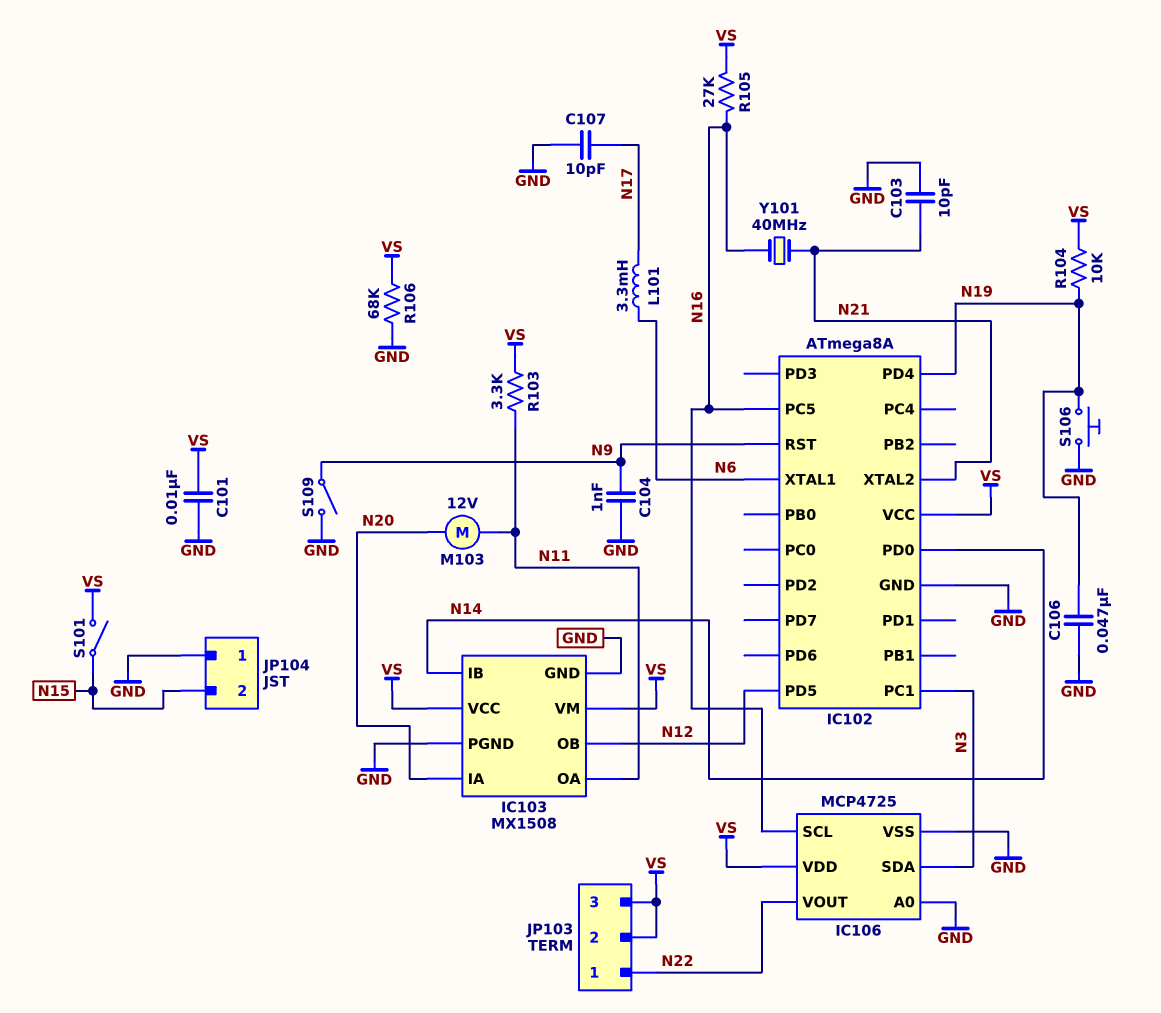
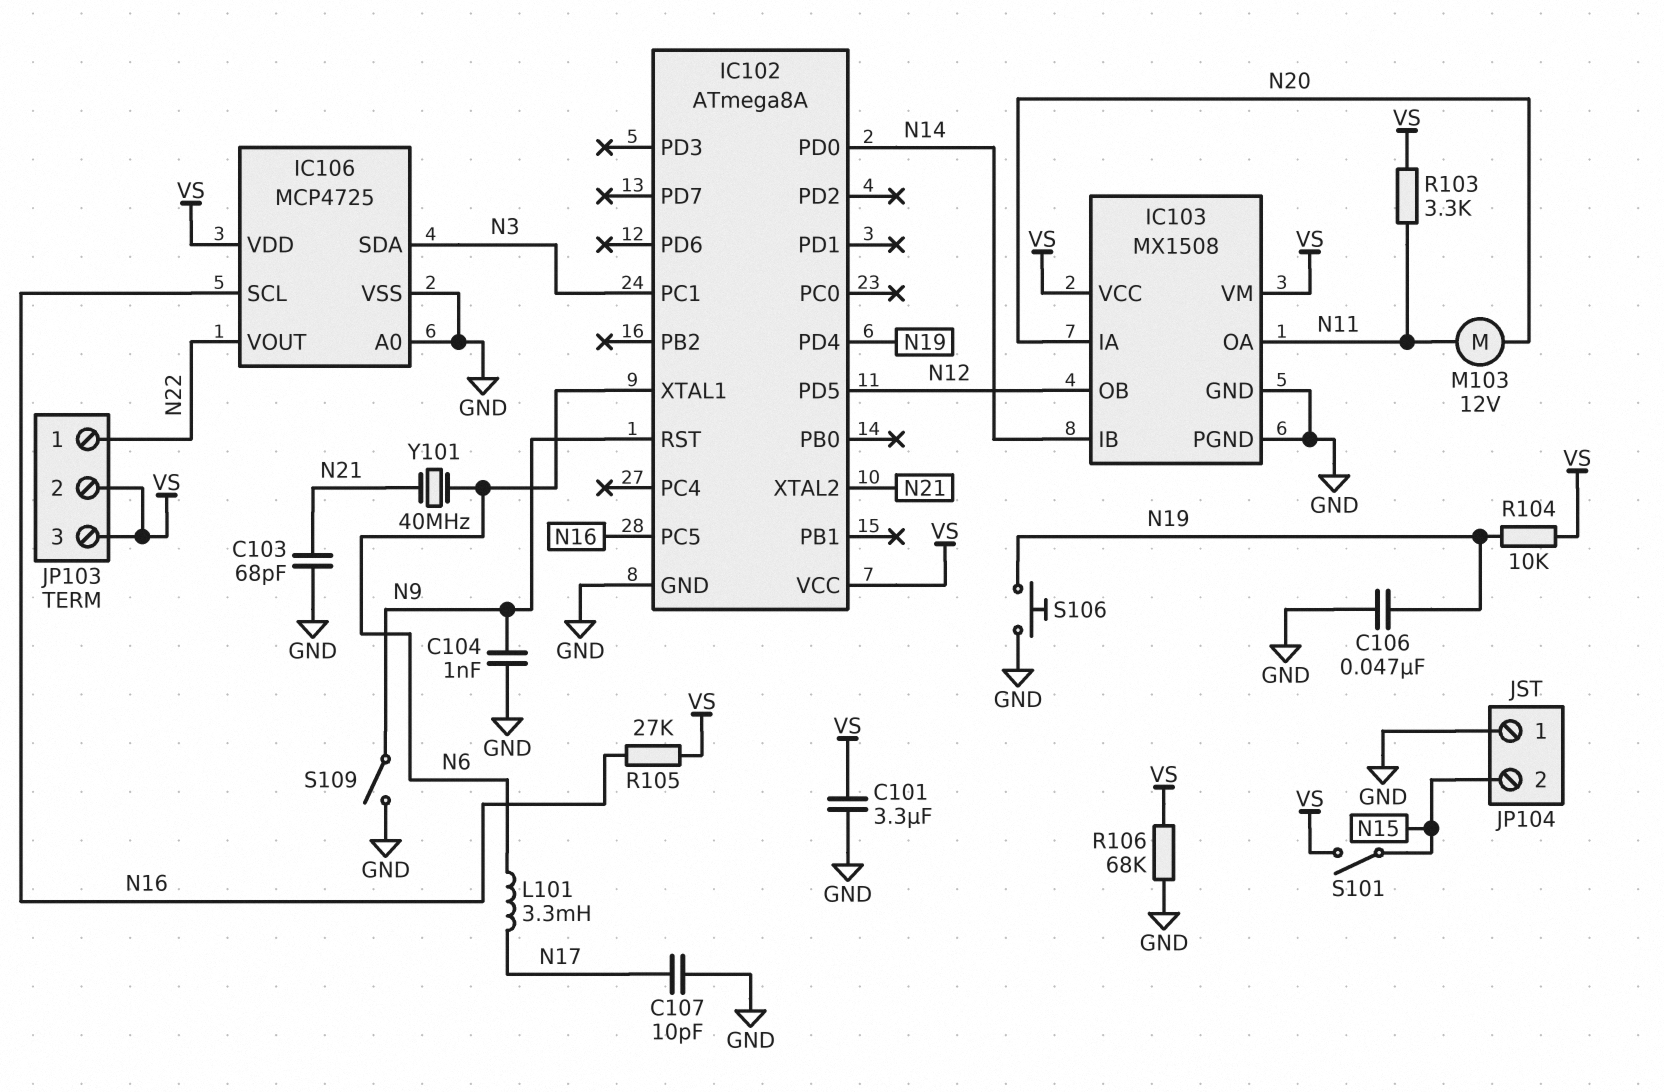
C101: 10nF (GND, VS) -> 3.3uF (GND, VS)
C103: 10pF (GND, N21) -> 68pF (GND, N21)
Y101: 40MHz (N16, N21) -> 40MHz (N6, N21)

